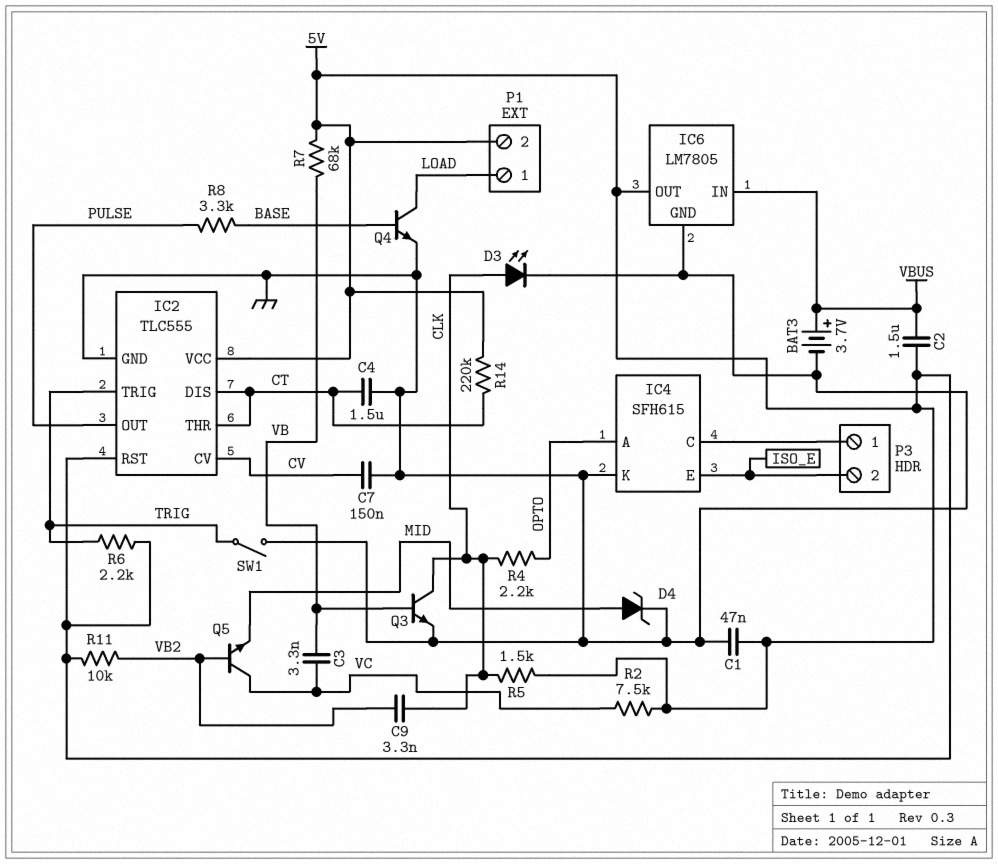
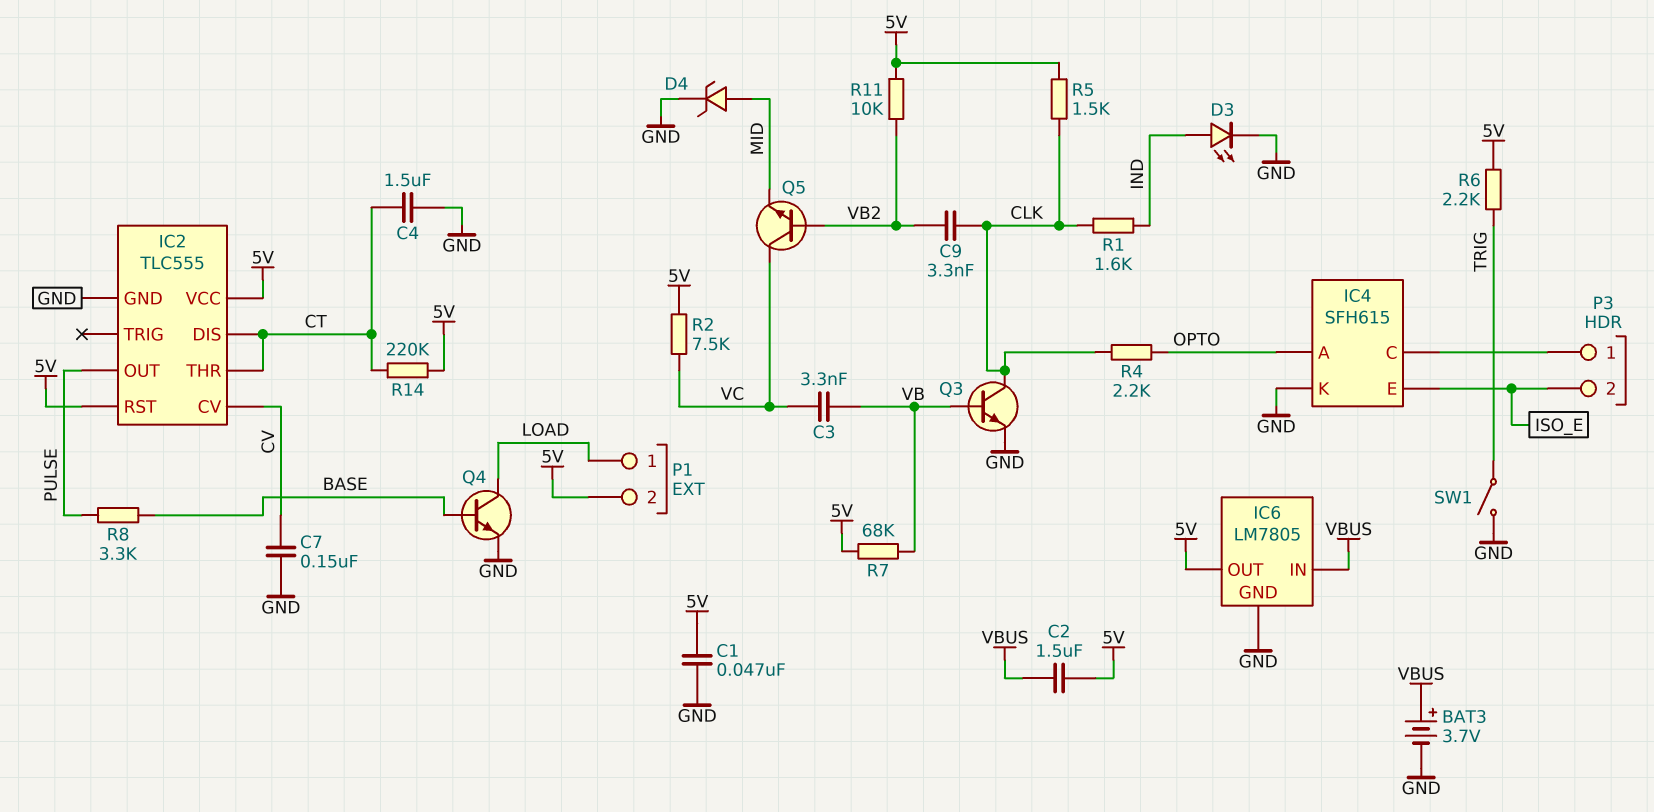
D3: LED (A CLK, K GND) -> LED (A IND, K GND)
IC2 pin TRIG: TRIG -> none
R1: none -> 1.6k (CLK, IND)

